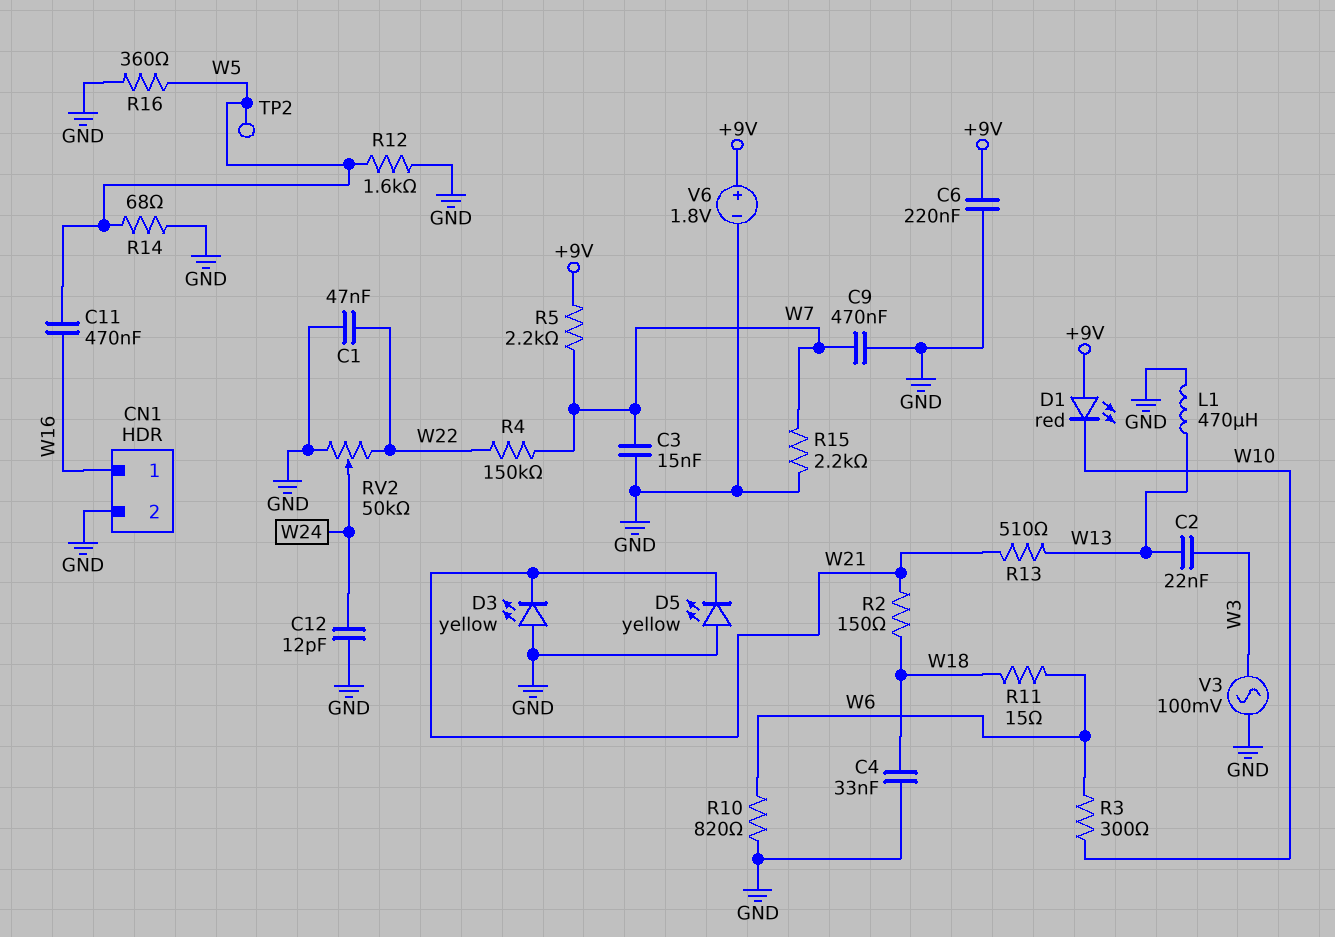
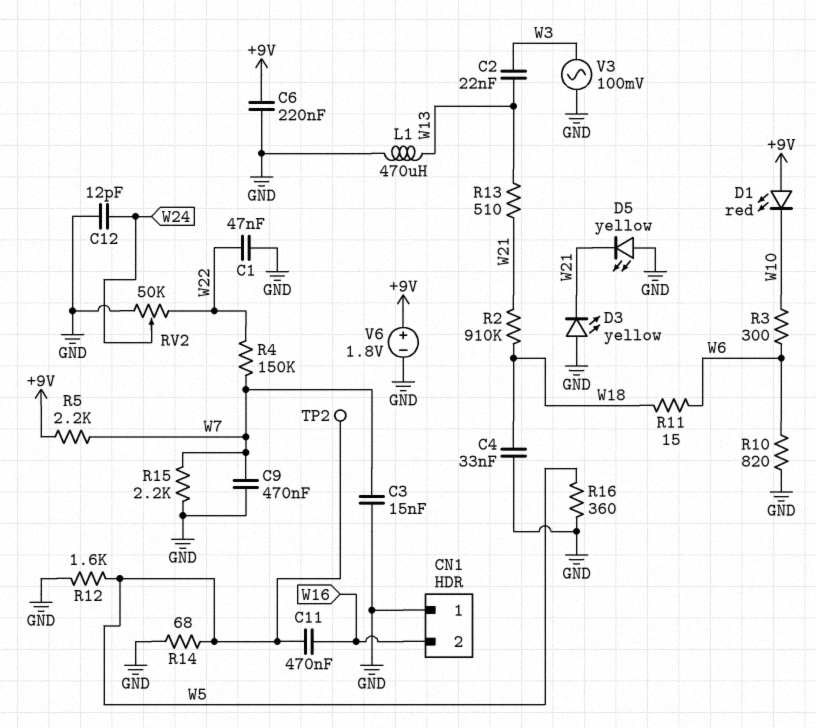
CN1 pin 1: W16 -> GND
CN1 pin 2: GND -> W16
R2: 150 (W18, W21) -> 910k (W18, W21)

